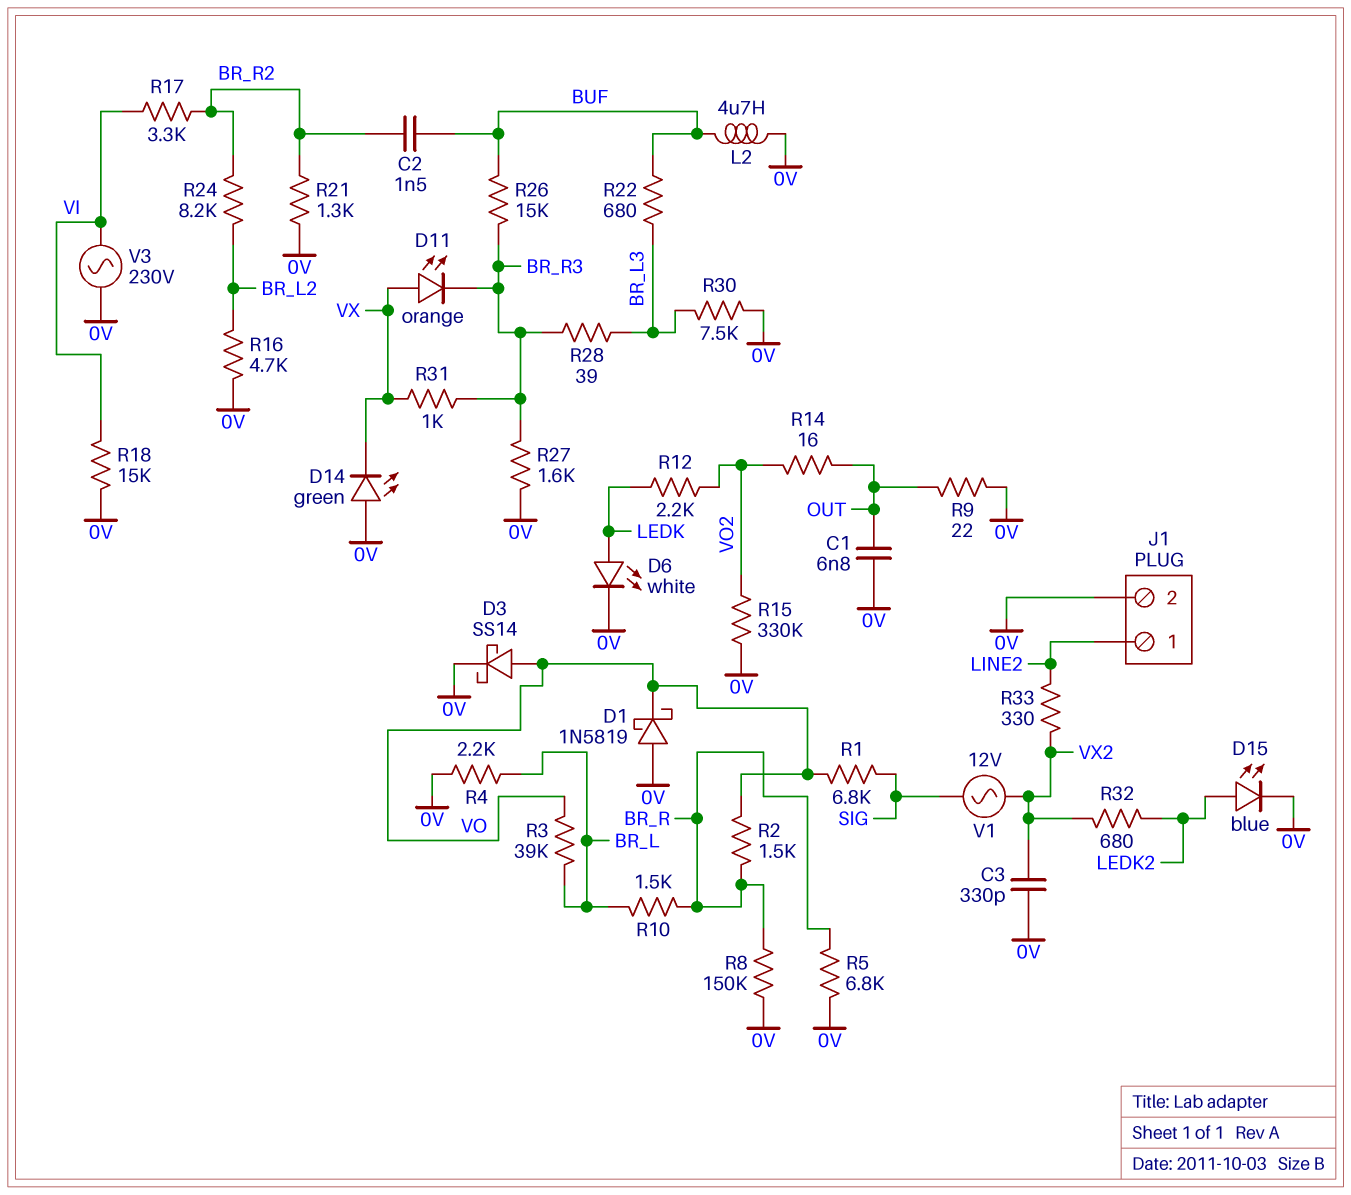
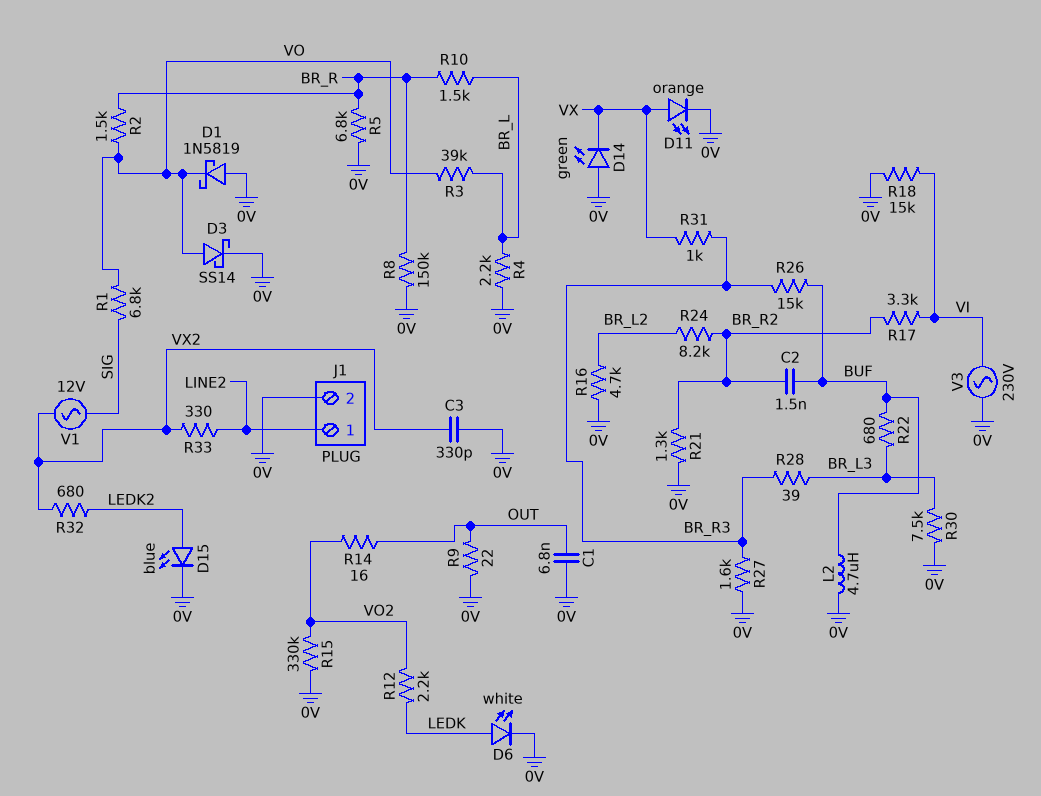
D11: LED orange (A VX, K BR_R3) -> LED orange (A VX, K 0V)

